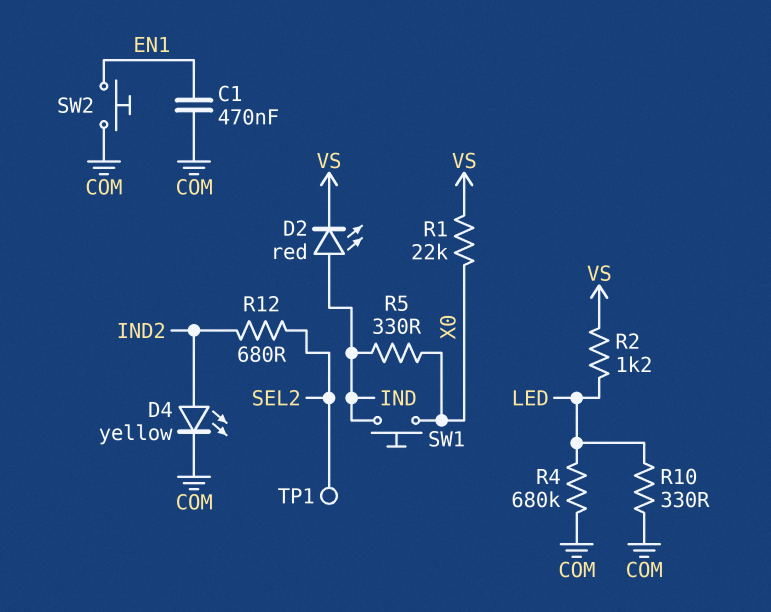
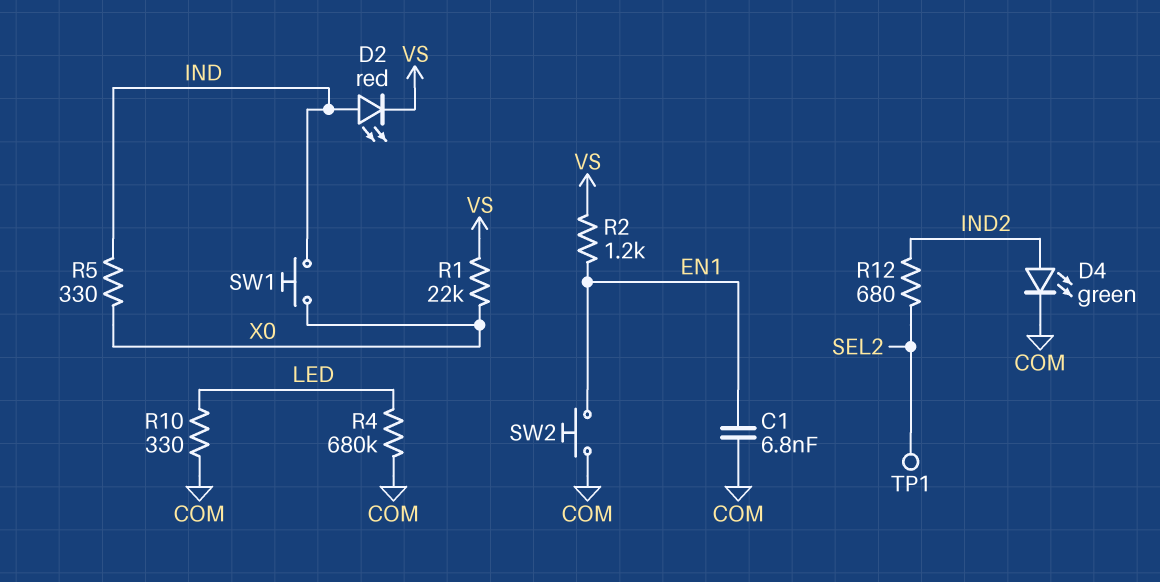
C1: 470nF (COM, EN1) -> 6.8nF (COM, EN1)
D4: LED yellow (A IND2, K COM) -> LED green (A IND2, K COM)
R2: 1.2k (LED, VS) -> 1.2k (EN1, VS)

